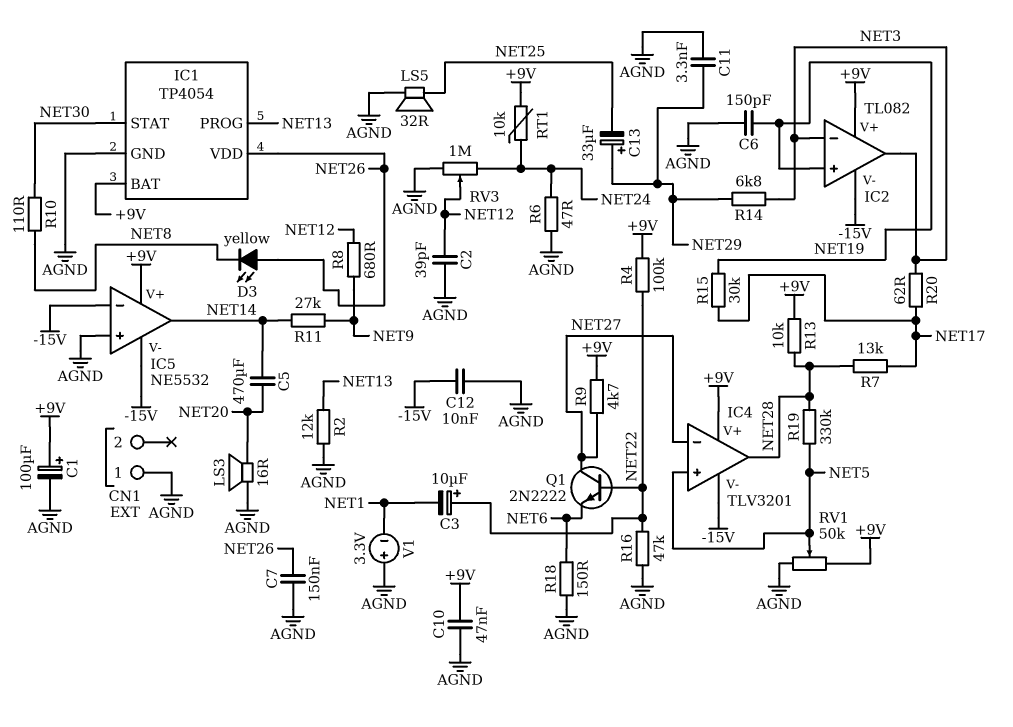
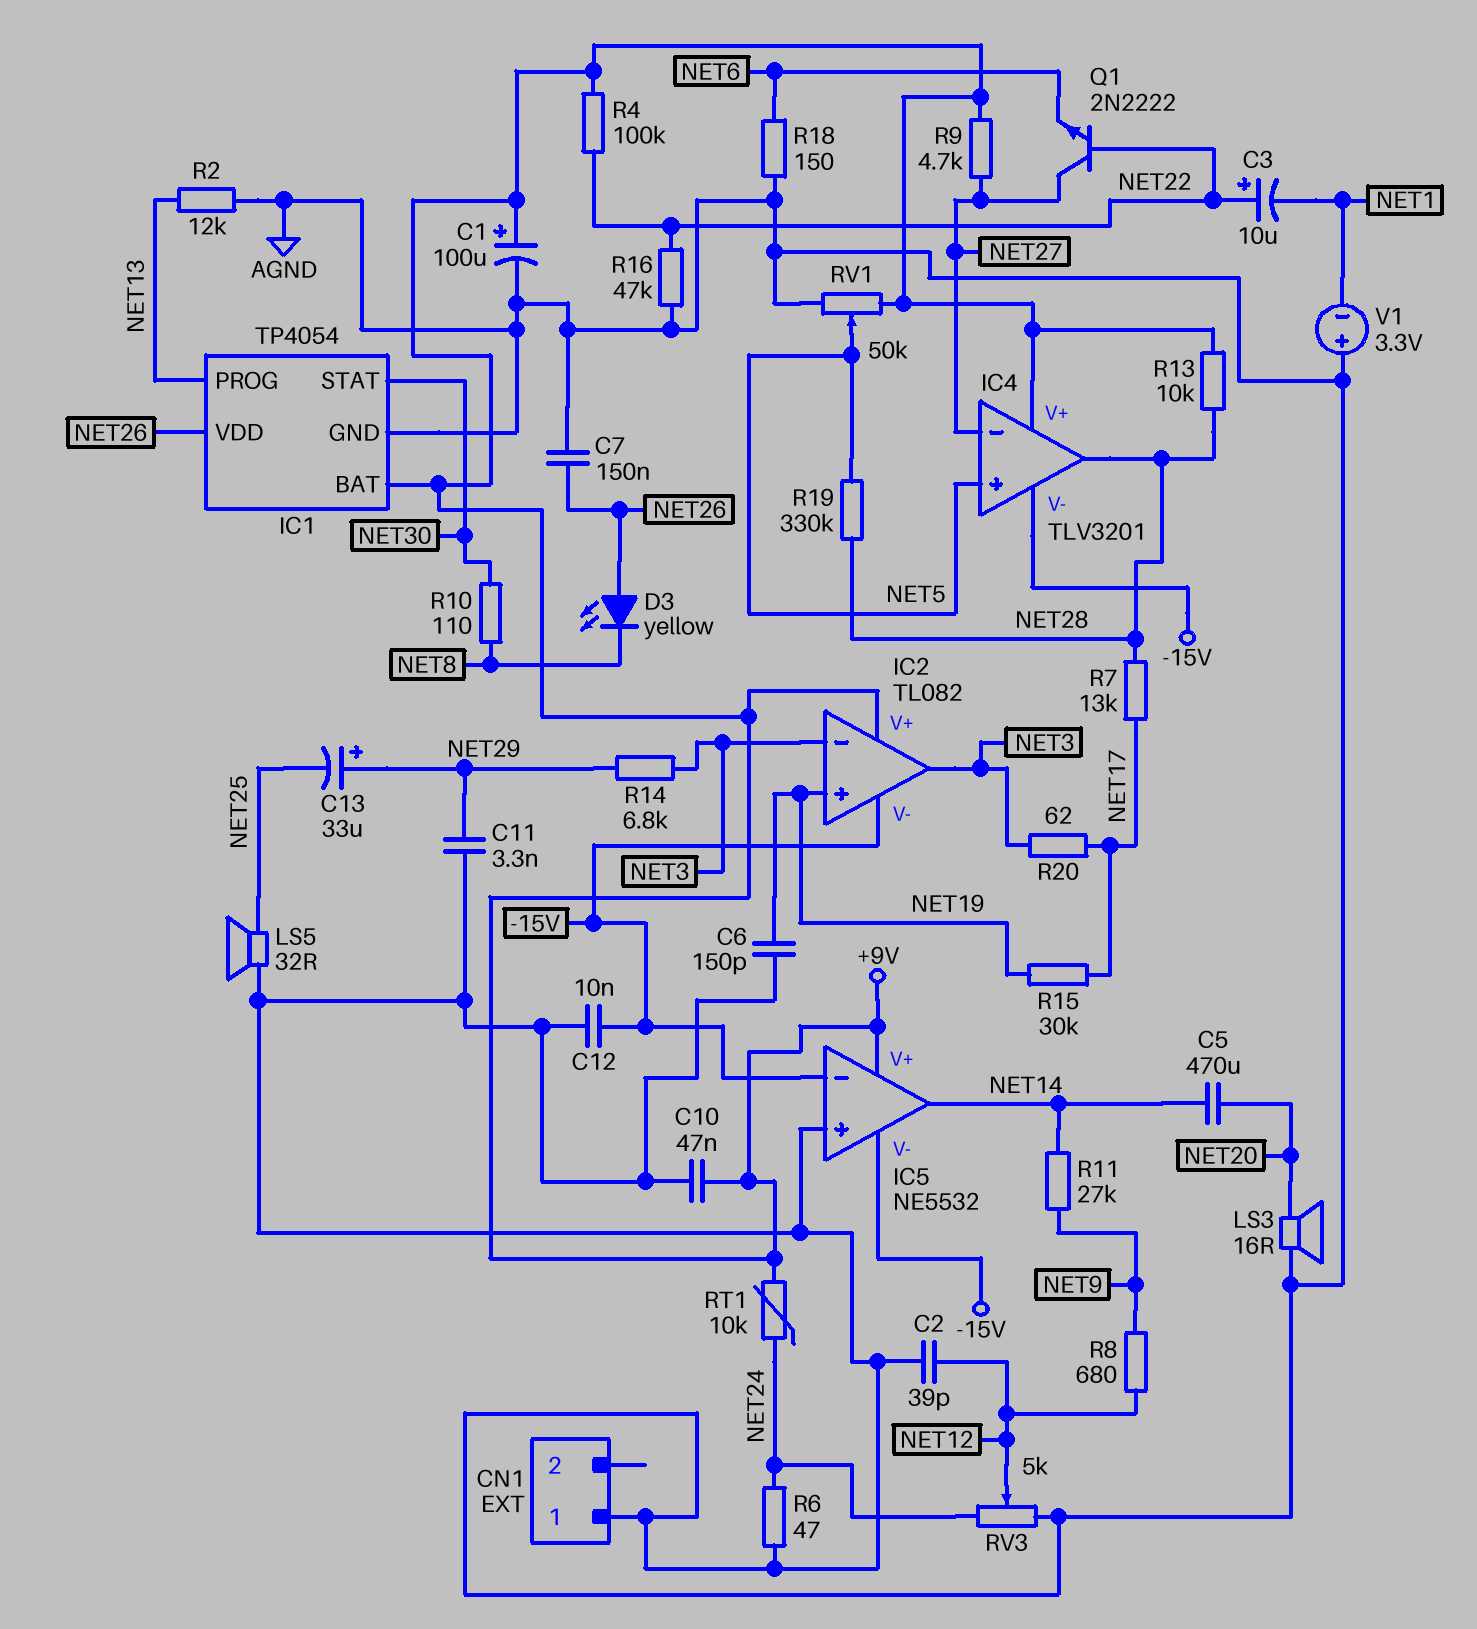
RV3: 1M (AGND, NET24, wiper NET12) -> 5k (AGND, NET24, wiper NET12)

